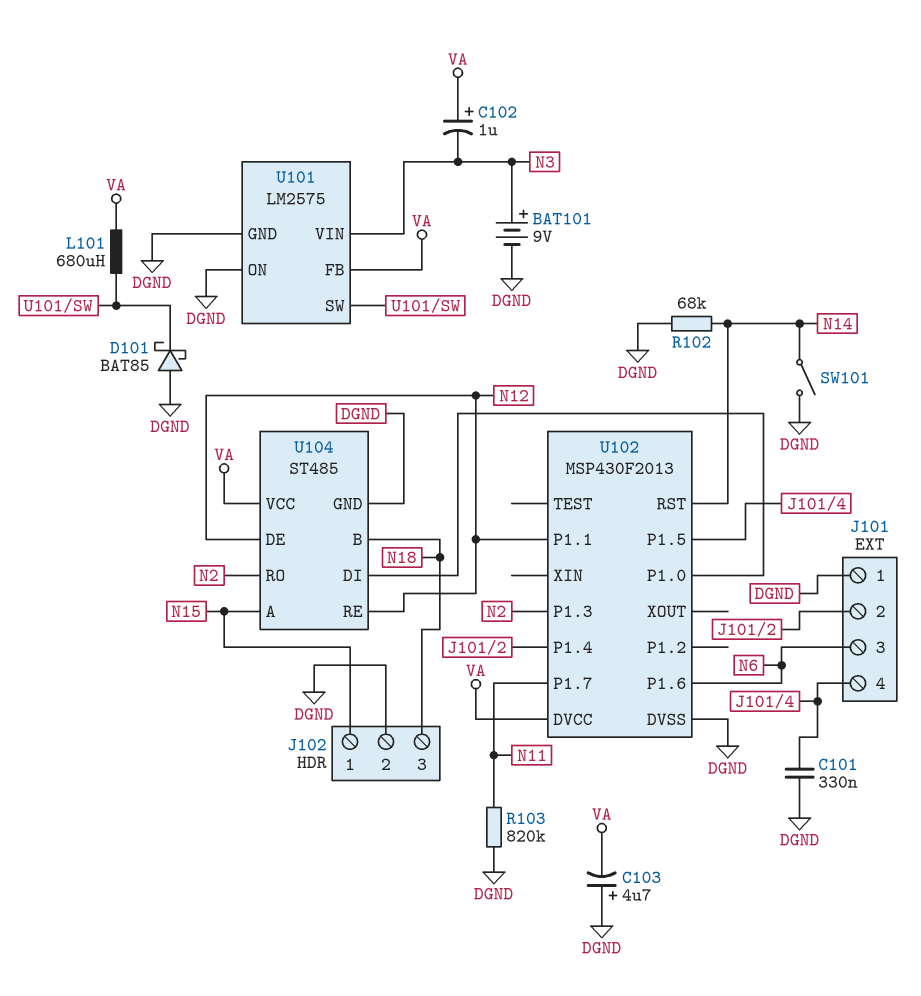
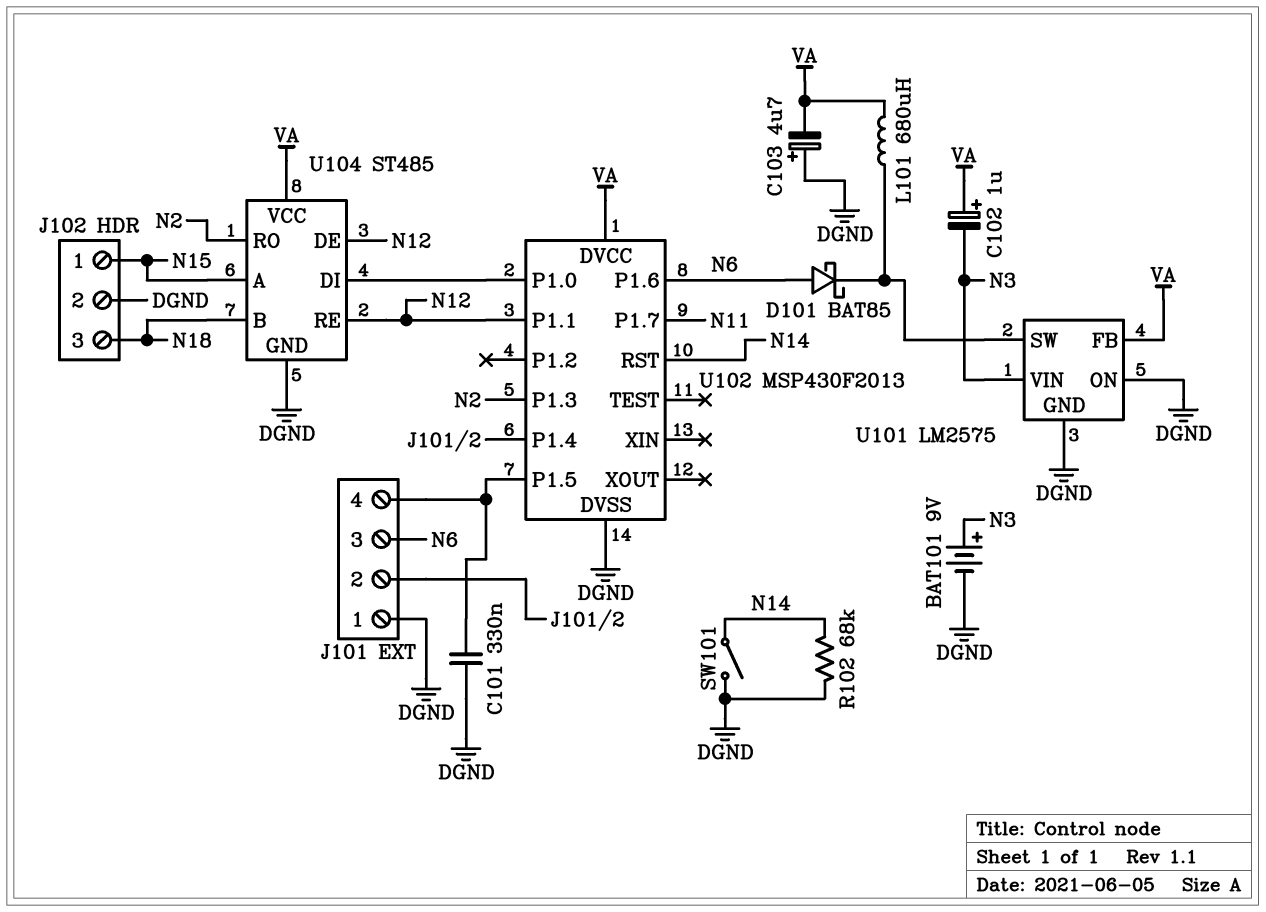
D101: schottky BAT85 (A DGND, K U101/SW) -> schottky BAT85 (A N6, K U101/SW)
R103: 820k (DGND, N11) -> none

